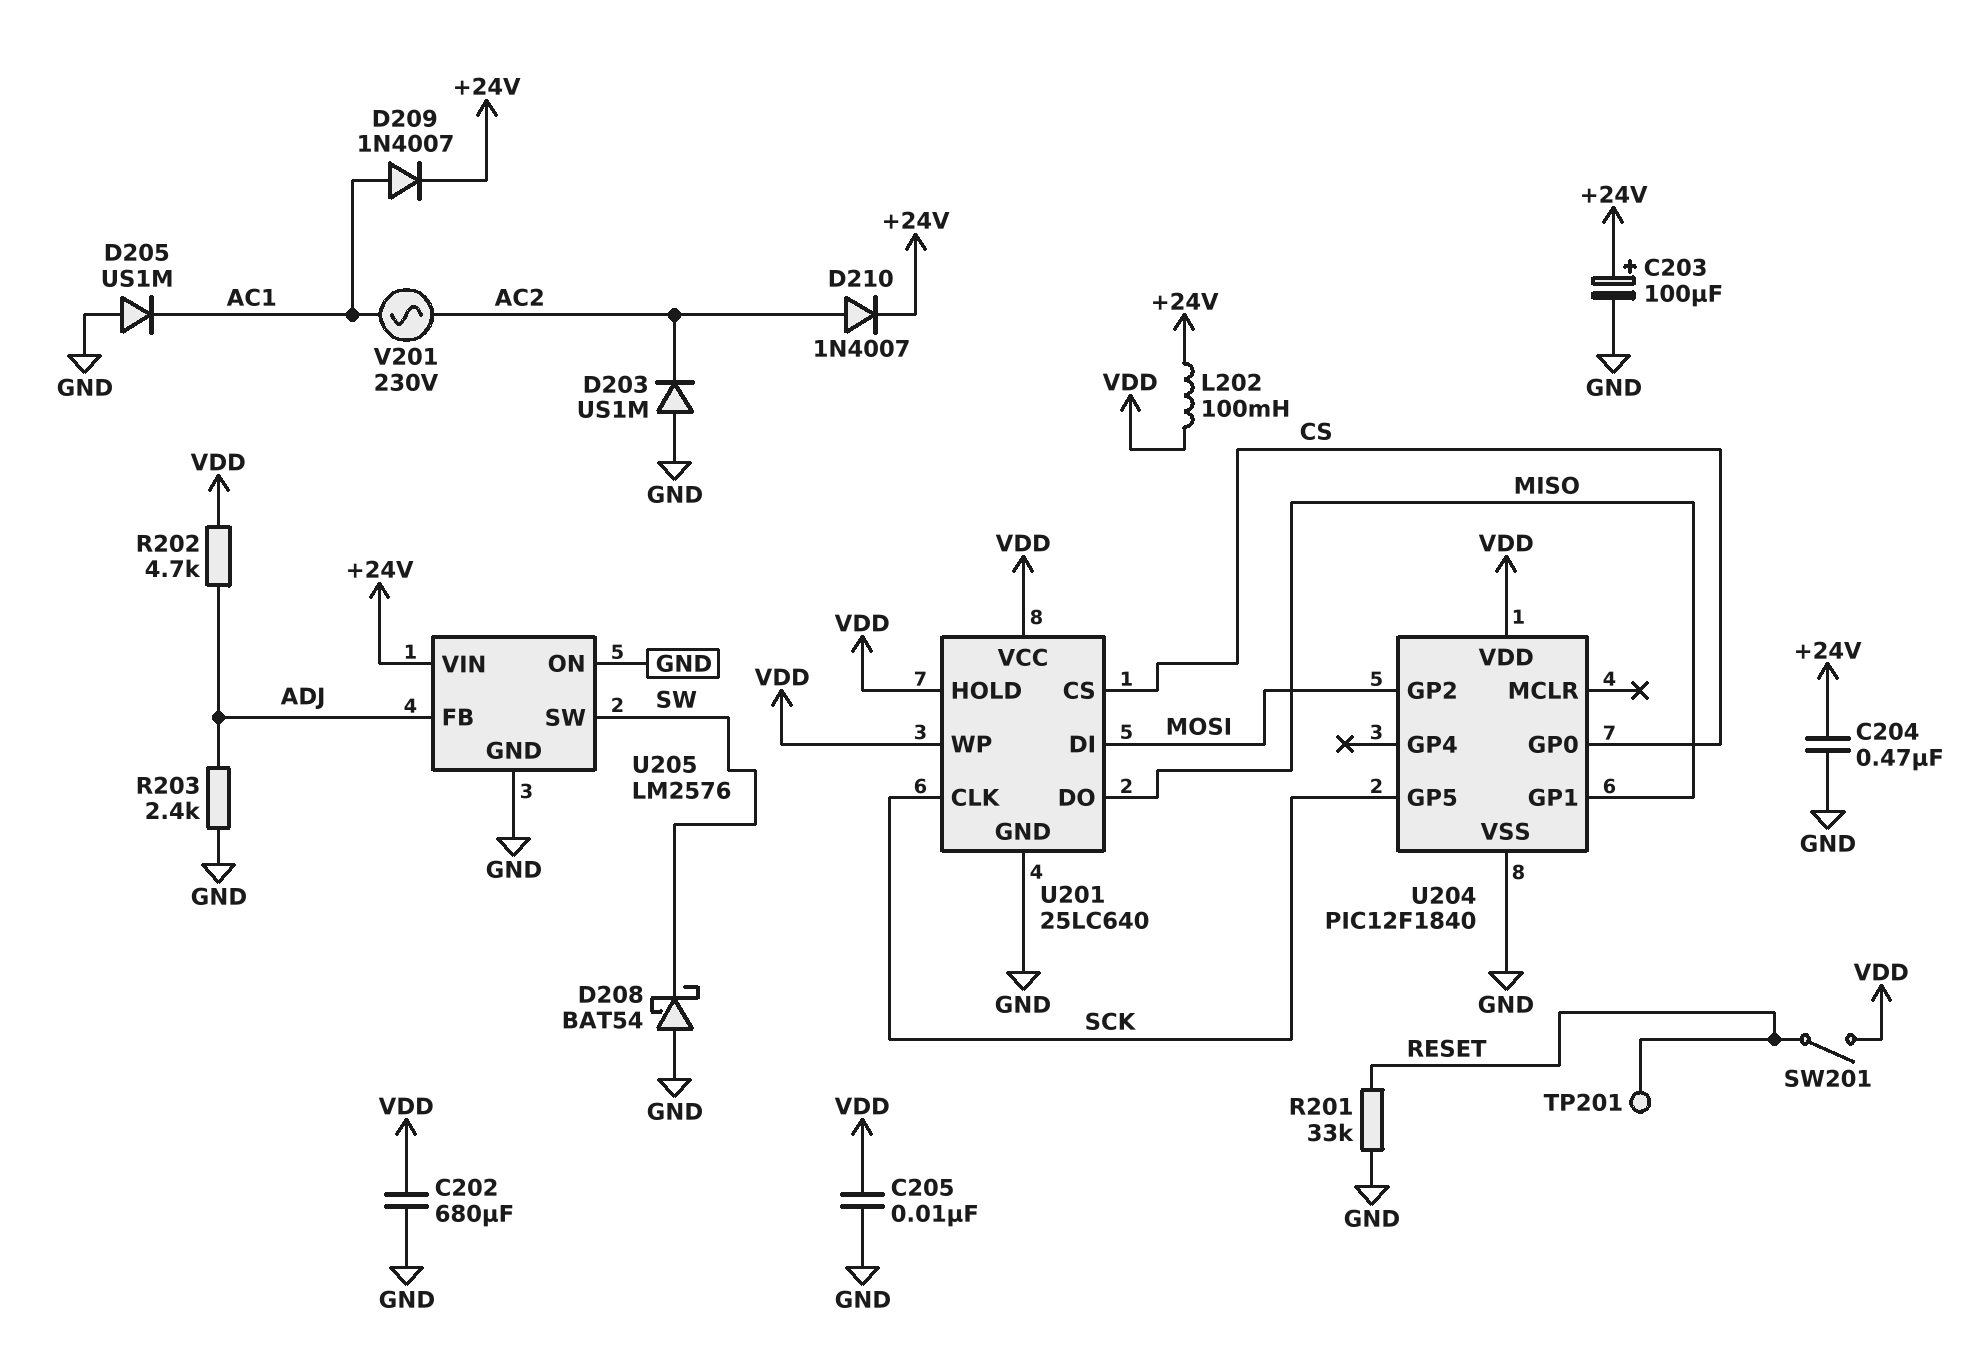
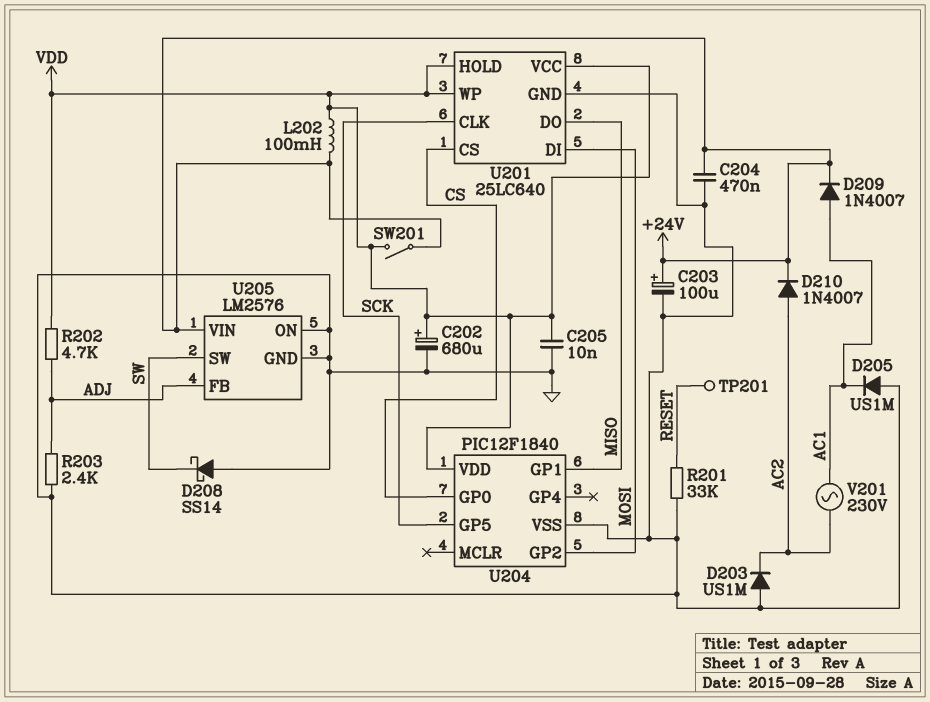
C202: 680uF (GND, VDD) -> 680uF (plus VDD, minus GND)
D208: schottky BAT54 (A GND, K SW) -> schottky SS14 (A GND, K SW)
SW201: switch (RESET, VDD) -> switch (+24V, VDD)

